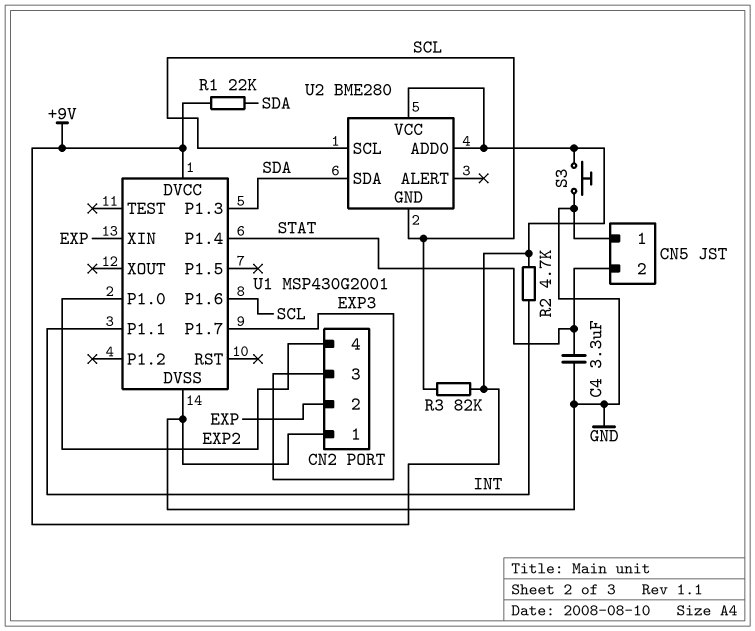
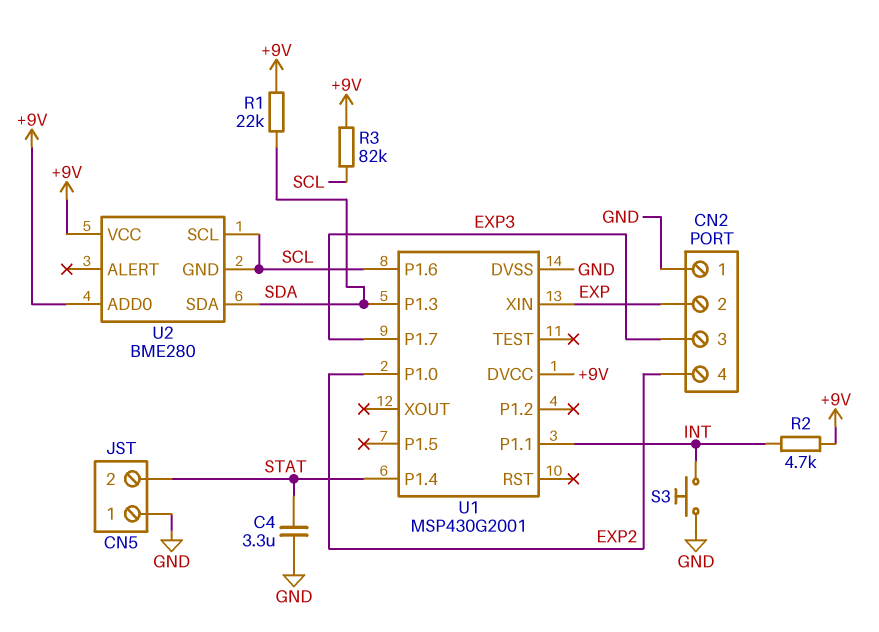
S3: button (+9V, GND) -> button (GND, INT)

